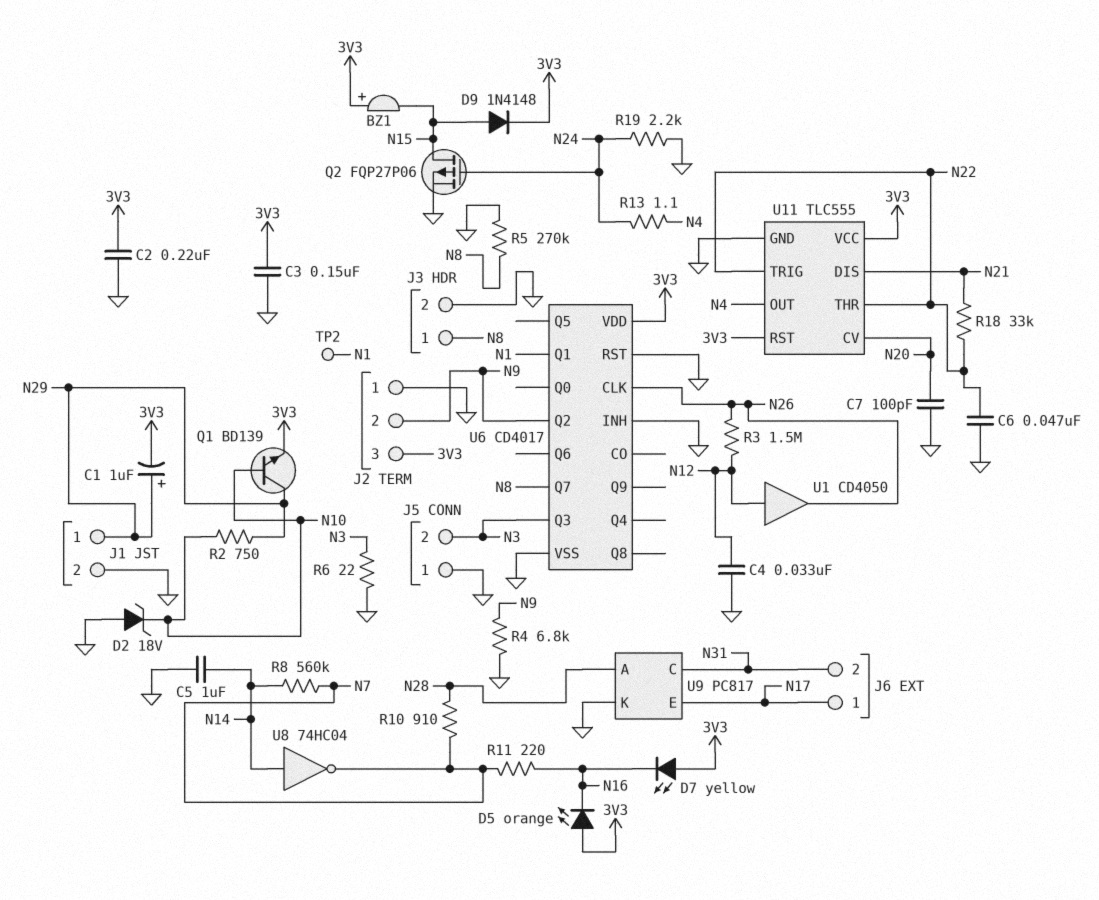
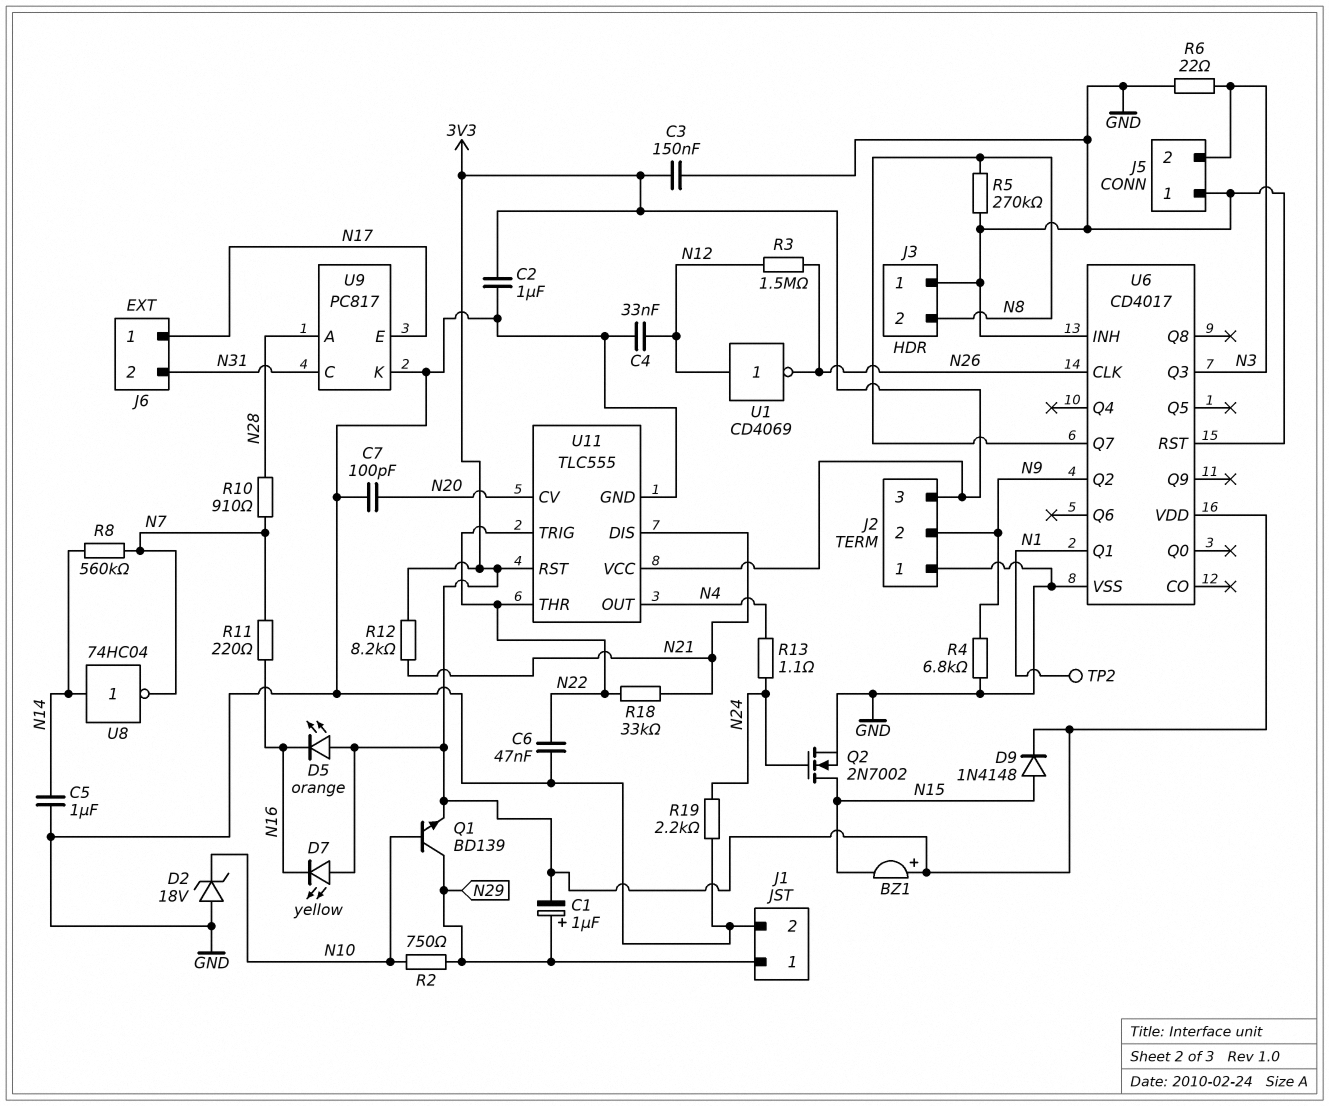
C2: 220nF (3V3, GND) -> 1uF (3V3, GND)
J3 pin 1: N8 -> GND
J3 pin 2: GND -> N8
Q2: PMOS FQP27P06 (G N24, D N15, S GND) -> NMOS 2N7002 (G N24, D N15, S GND)
R12: none -> 8.2k (3V3, N21)
U1: buffer CD4050 (in N12, out N26) -> NOT CD4069 (in N12, out N26)

